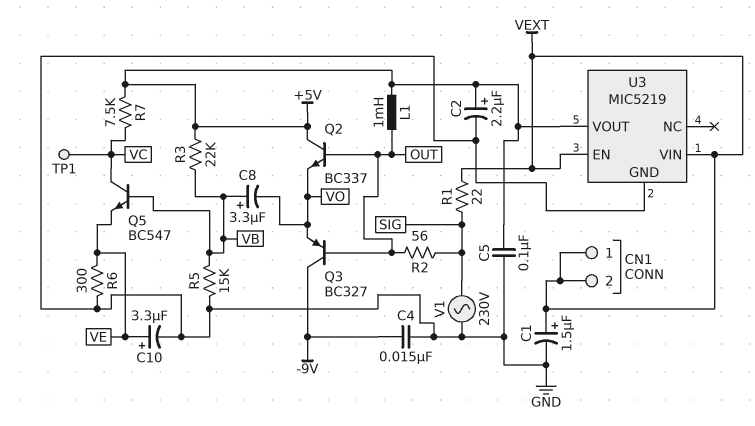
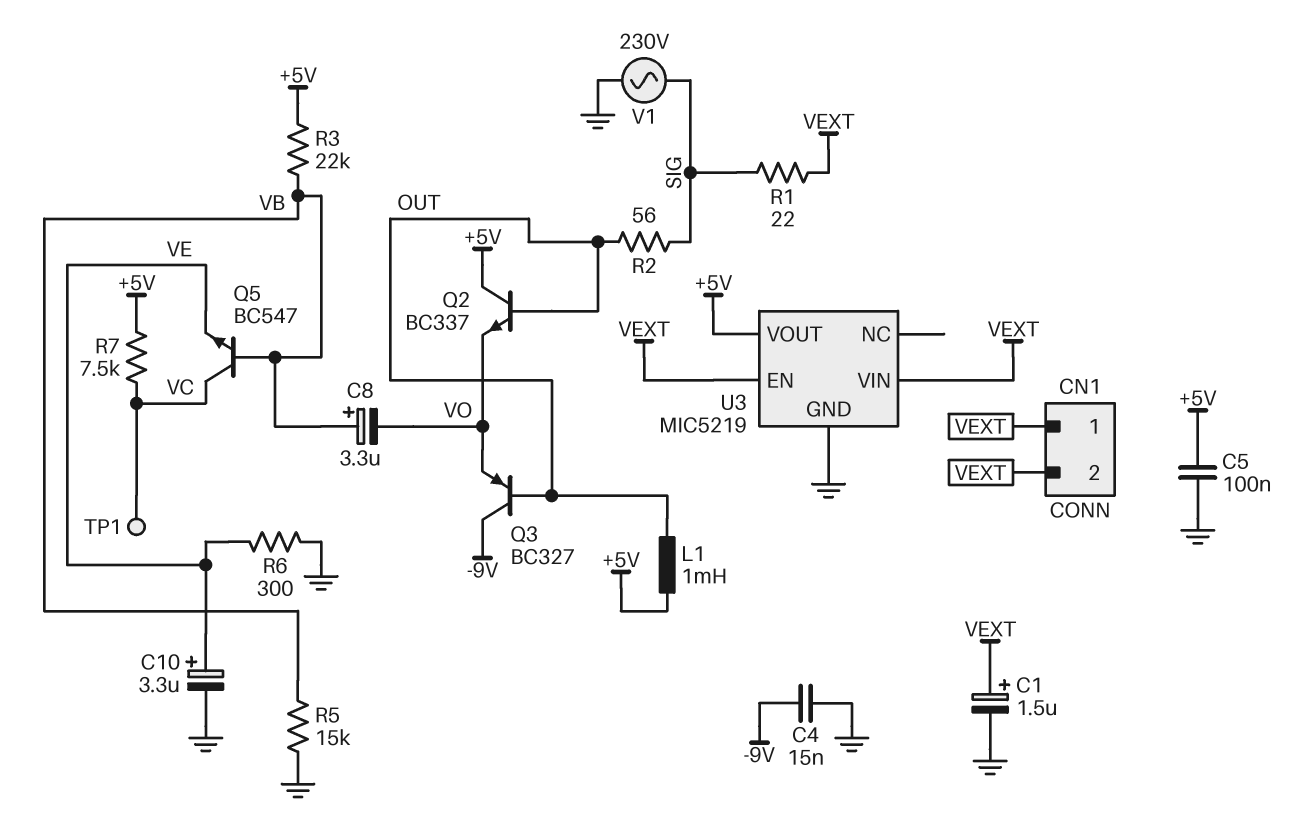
C2: 2.2uF (plus +5V, minus GND) -> none

